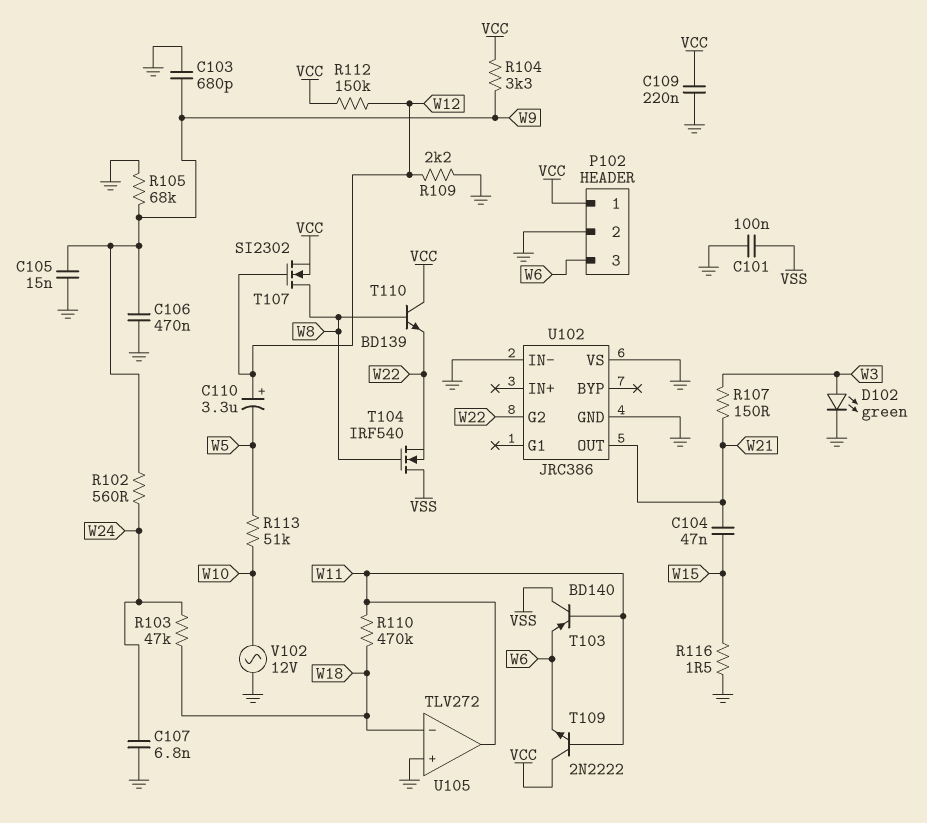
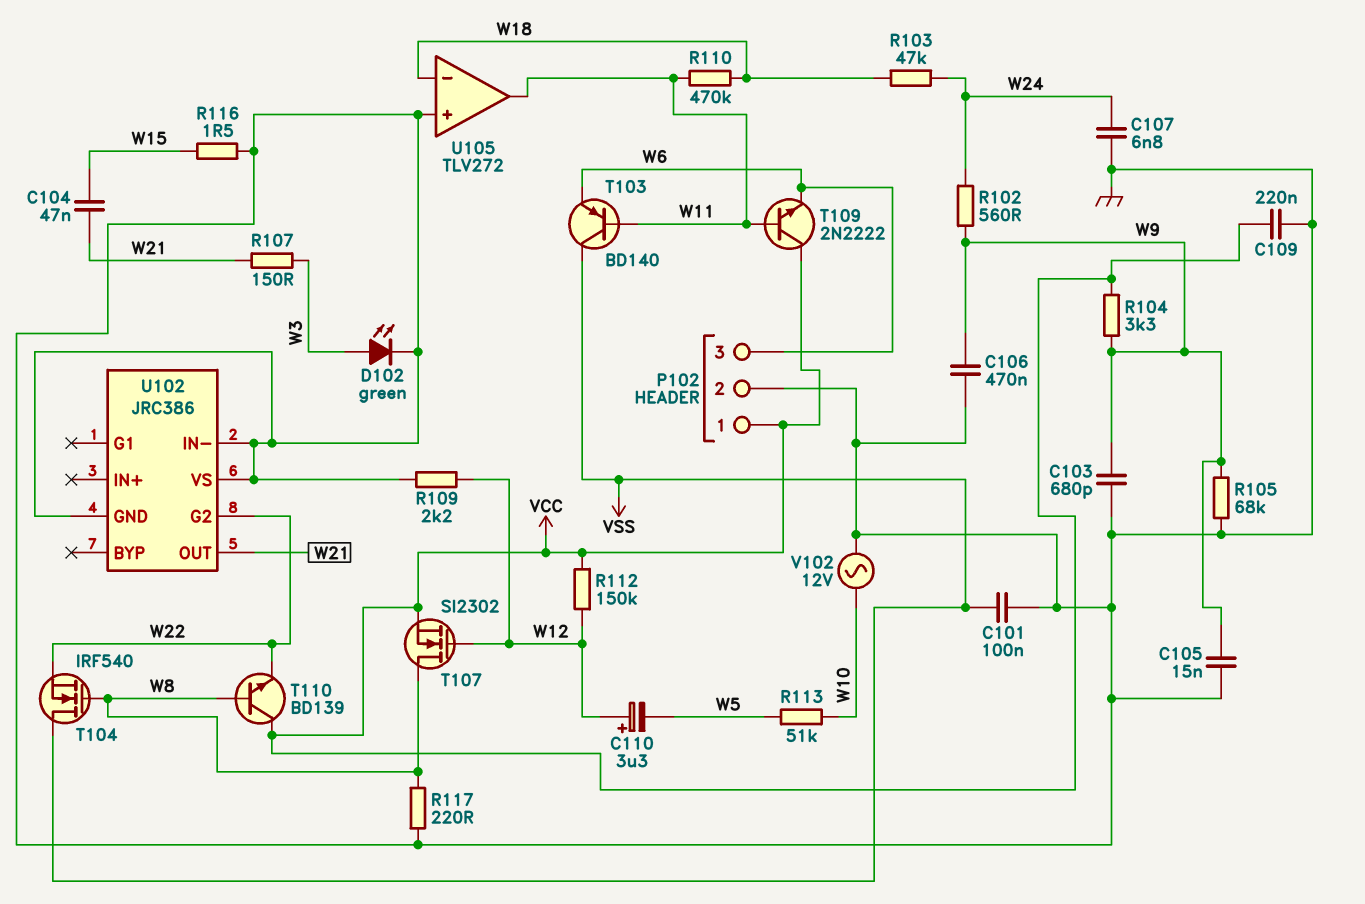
R117: none -> 220 (GND, W8)

